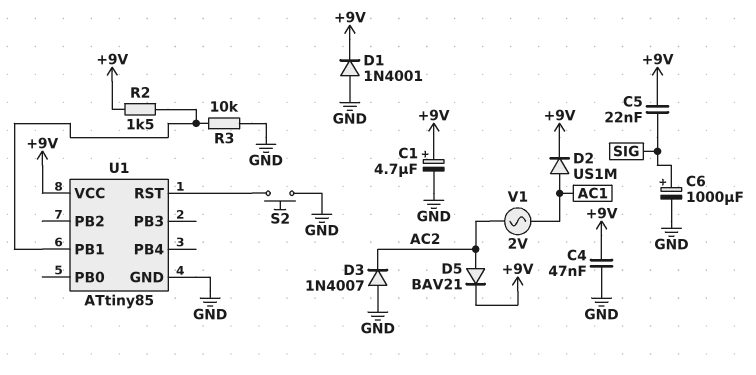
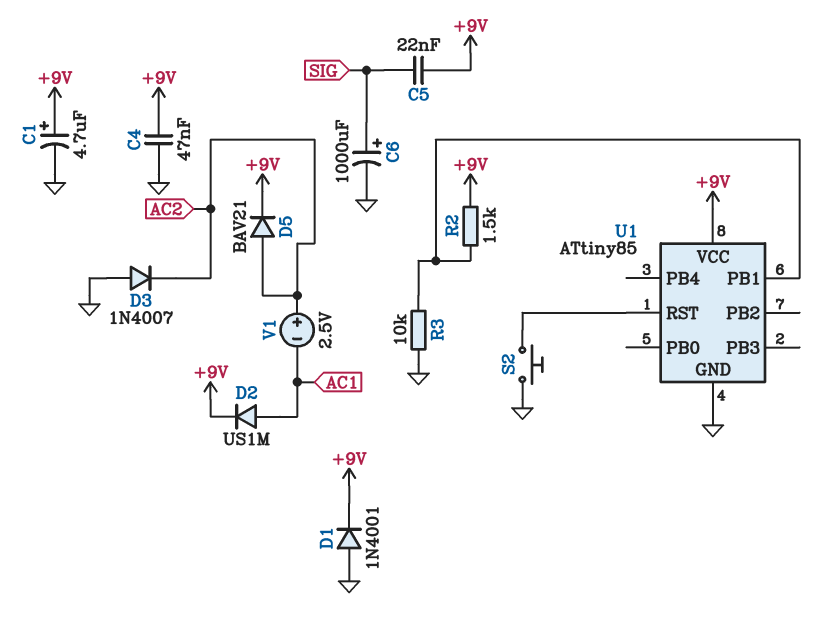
V1: AC 2V (AC1, AC2) -> 2.5V (plus AC2, minus AC1)

